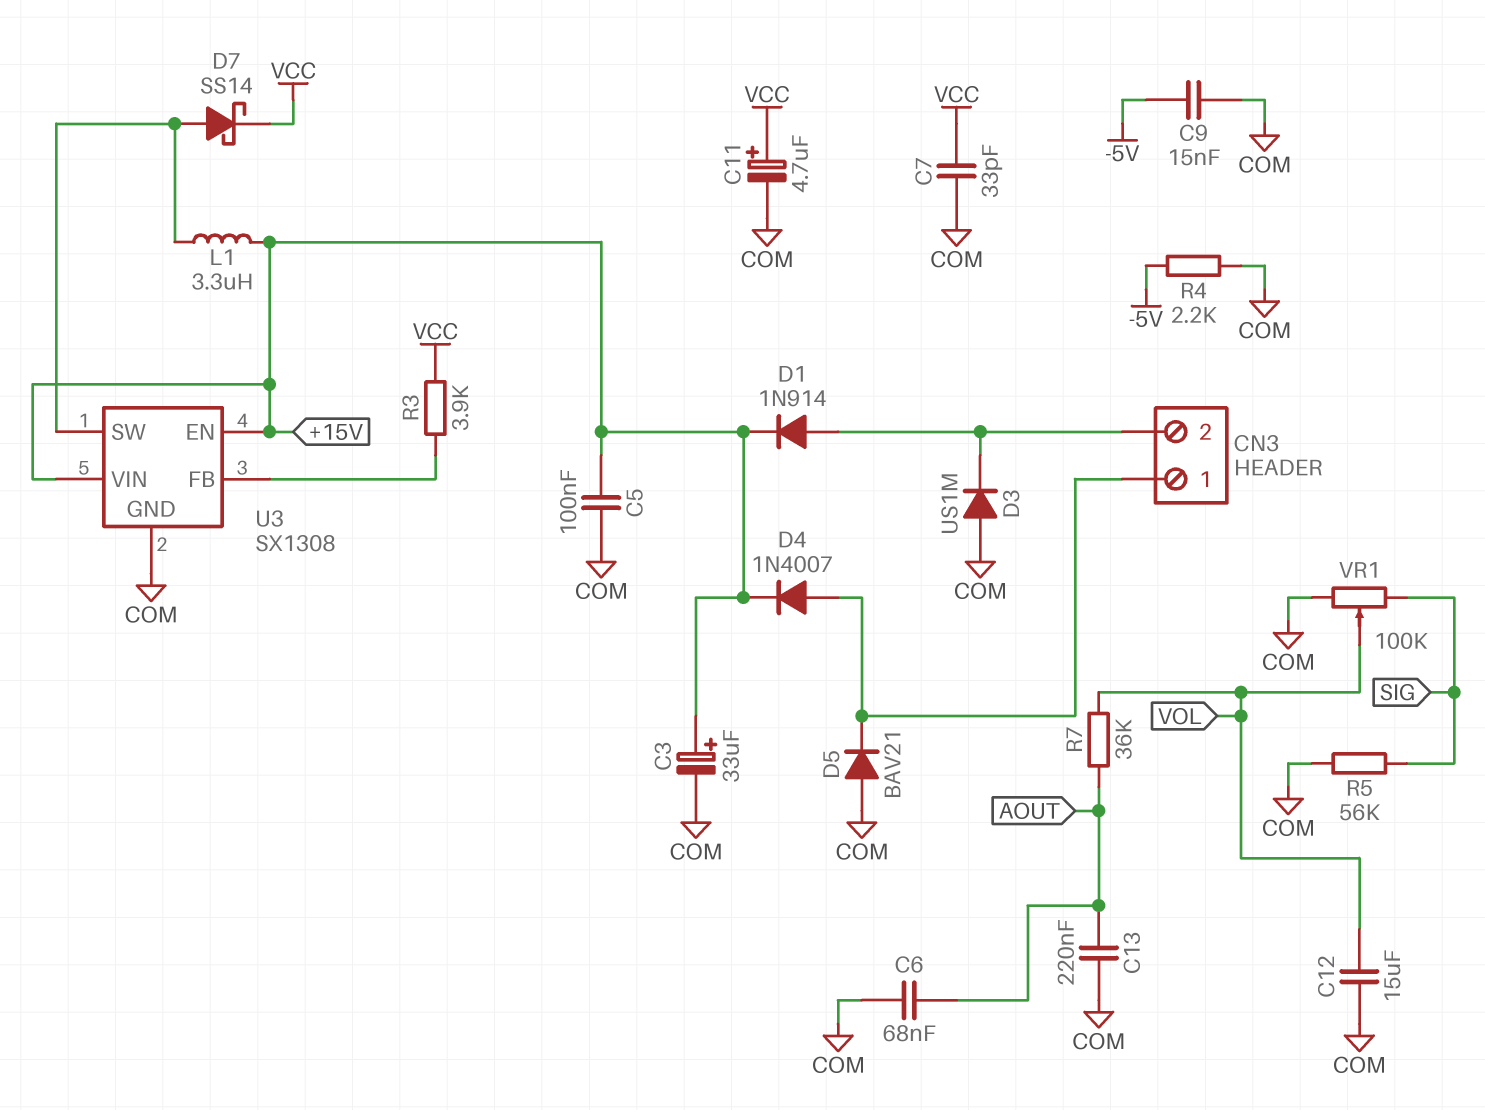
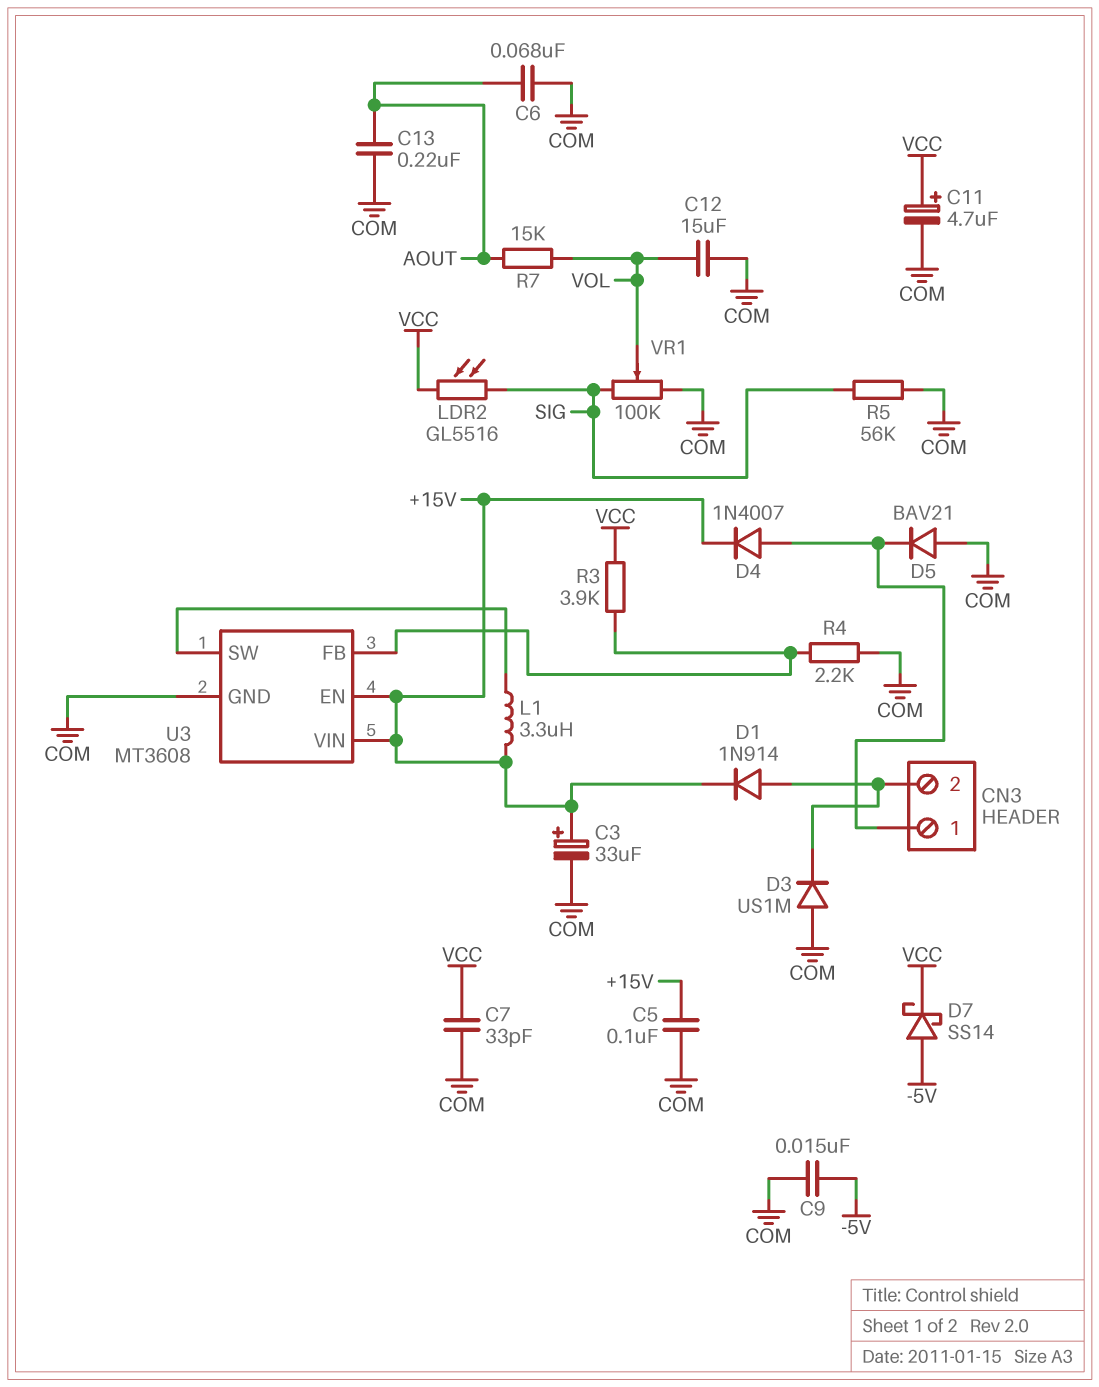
D7: schottky SS14 (A U3/SW, K VCC) -> schottky SS14 (A -5V, K VCC)
LDR2: none -> GL5516 (SIG, VCC)
R4: 2.2k (-5V, COM) -> 2.2k (COM, U3/FB)
R7: 36k (AOUT, VOL) -> 15k (AOUT, VOL)
U3: SX1308 -> MT3608

